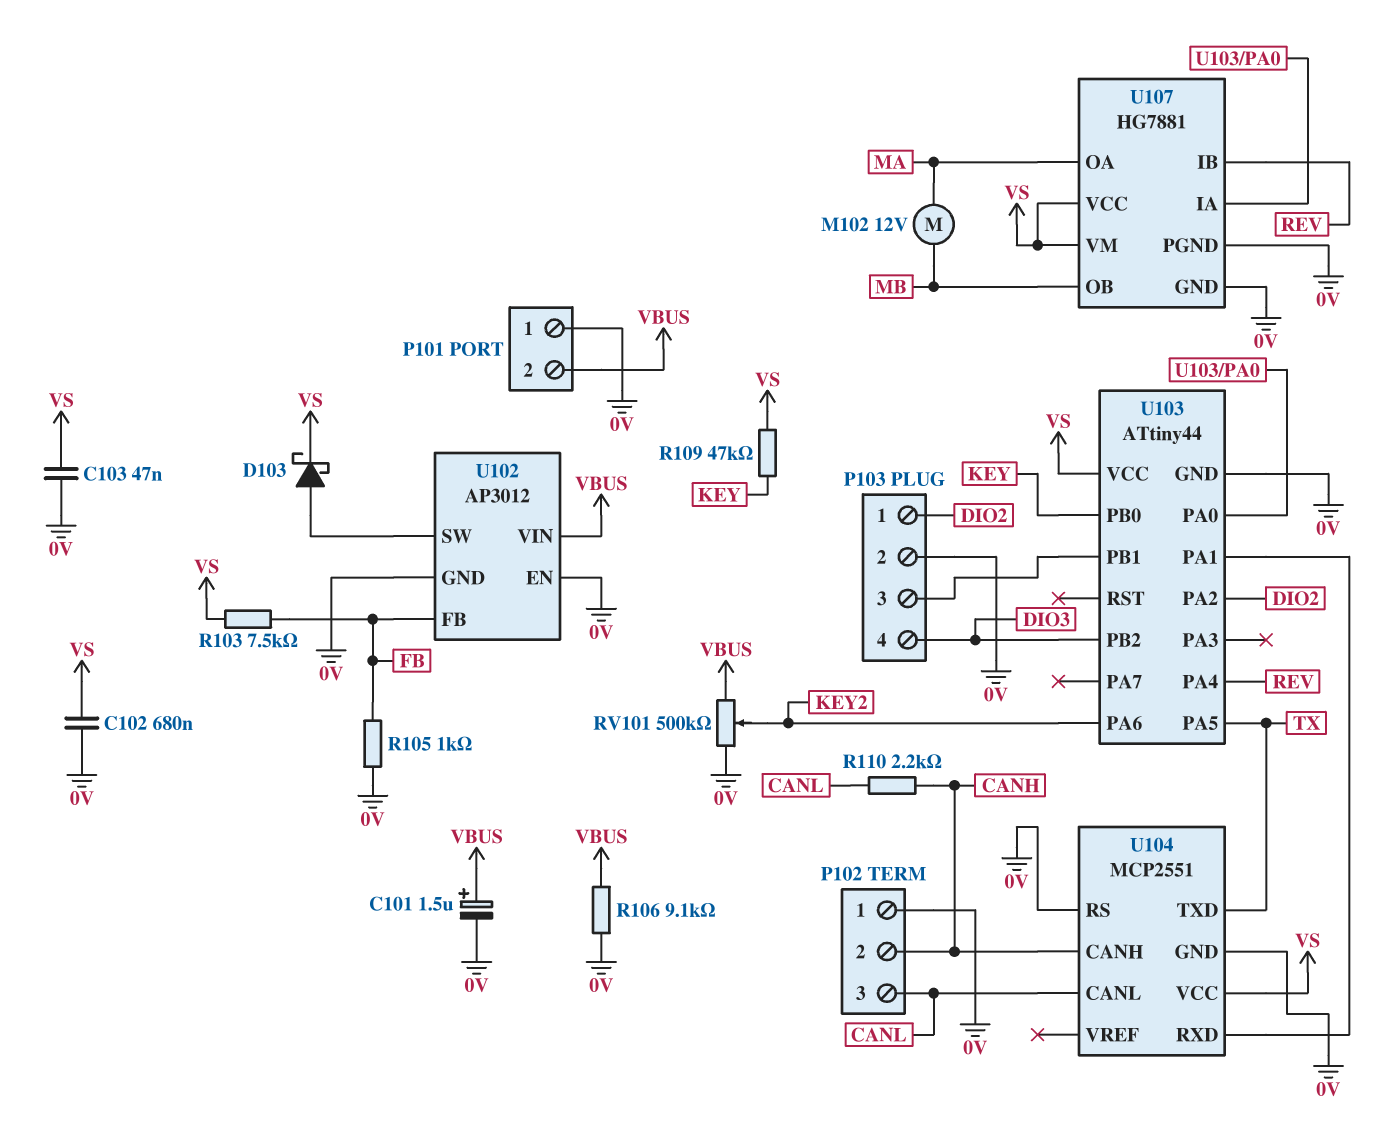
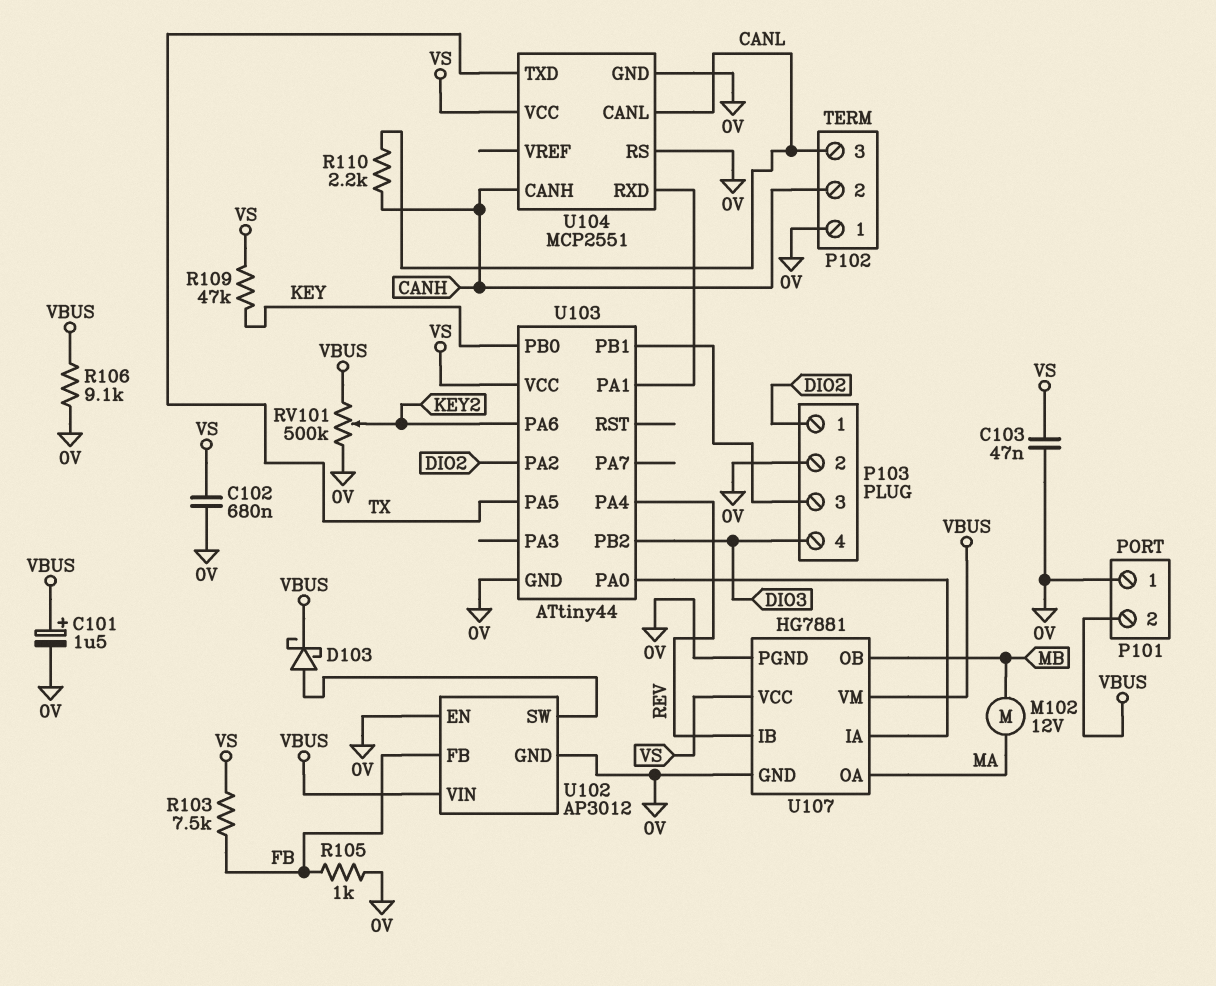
D103: schottky (A U102/SW, K VS) -> schottky (A U102/SW, K VBUS)
U107 pin VM: VS -> VBUS

